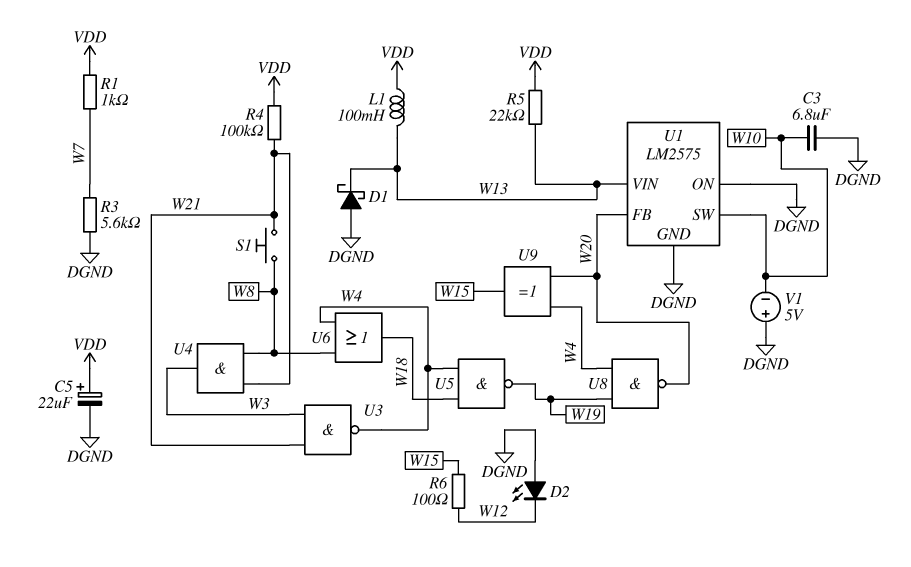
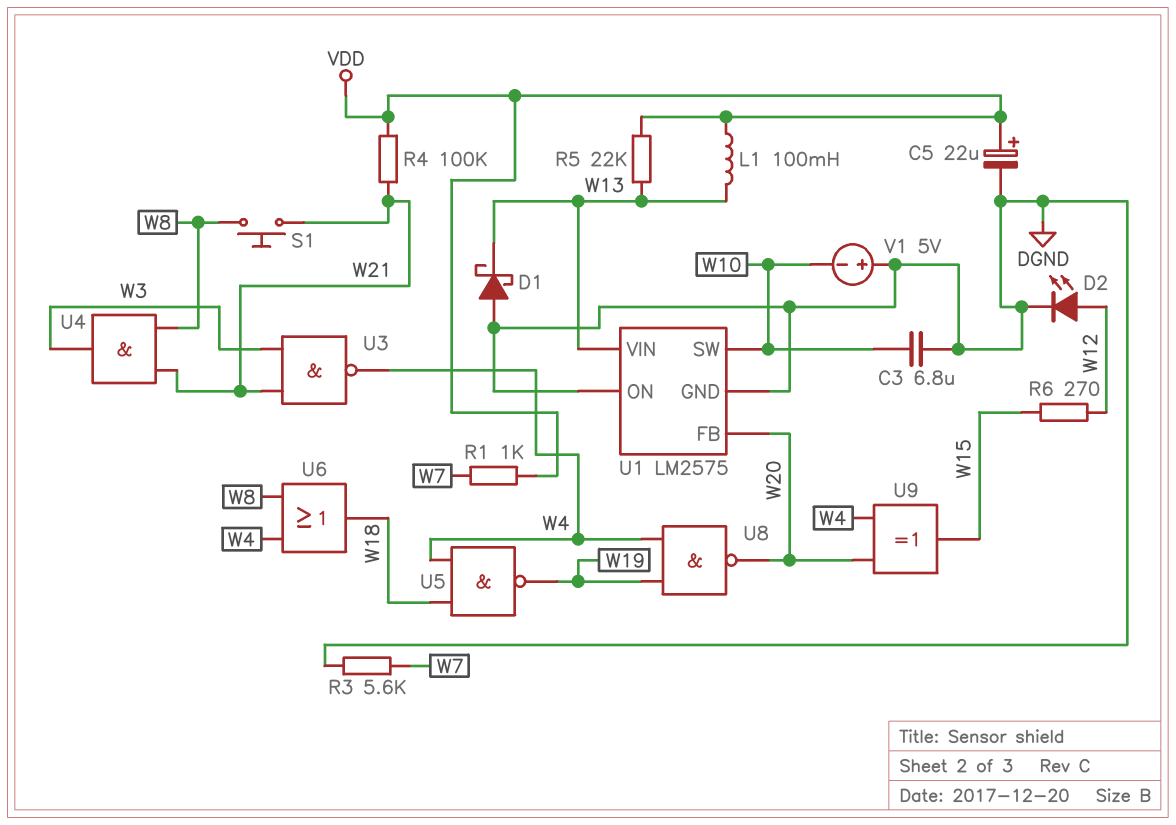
D2: LED (A DGND, K W12) -> LED (A W12, K DGND)
R6: 100 (W12, W15) -> 270 (W12, W15)

